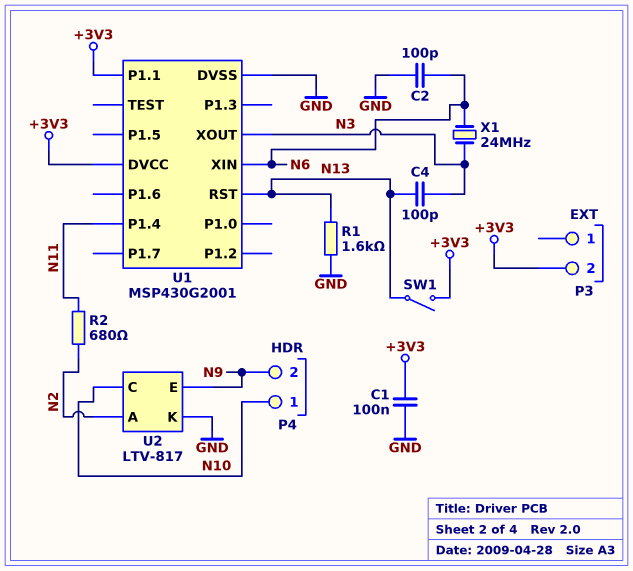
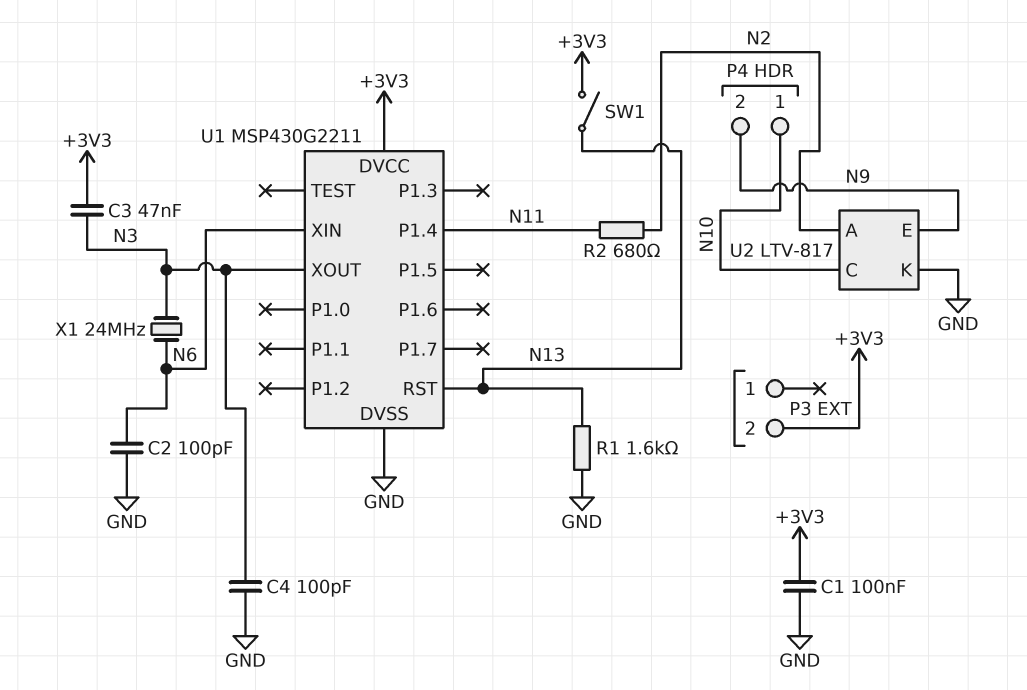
C3: none -> 47nF (+3V3, N3)
C4: 100pF (N3, N13) -> 100pF (GND, N3)
U1: MSP430G2001 -> MSP430G2211
U1 pin P1.1: +3V3 -> none

